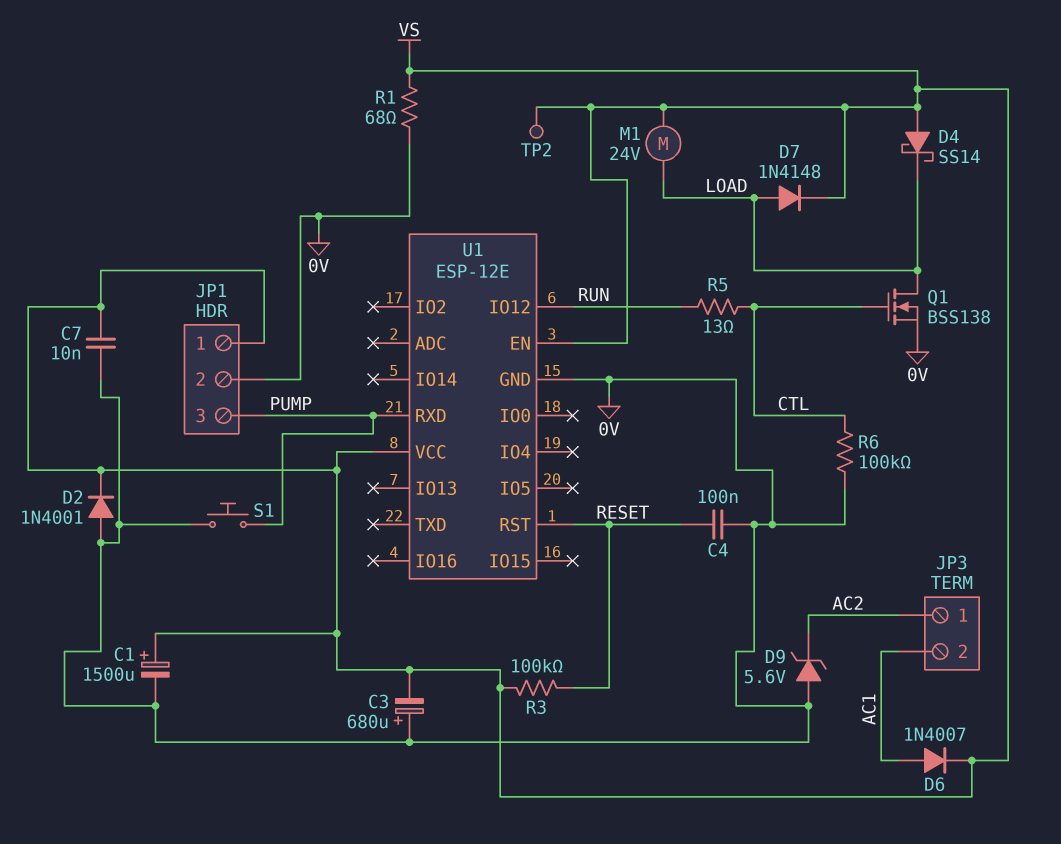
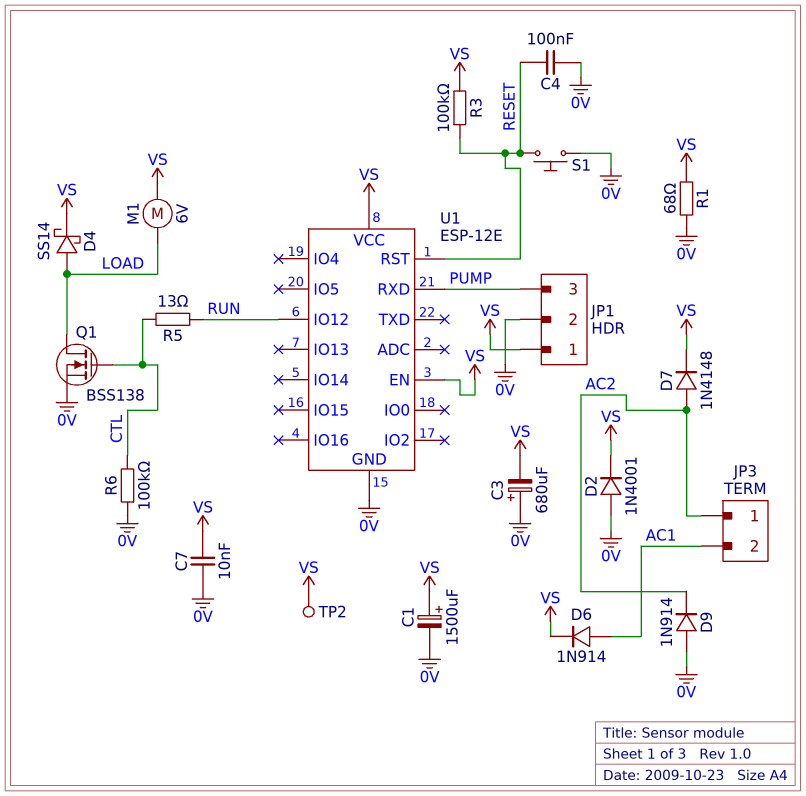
D4: schottky SS14 (A VS, K LOAD) -> schottky SS14 (A LOAD, K VS)
D6: diode 1N4007 (A AC1, K VS) -> diode 1N914 (A AC1, K VS)
D7: diode 1N4148 (A LOAD, K VS) -> diode 1N4148 (A AC2, K VS)
D9: zener 5.6V (A 0V, K AC2) -> diode 1N914 (A 0V, K AC2)
M1: motor 24V (LOAD, VS) -> motor 6V (LOAD, VS)
S1: button (0V, PUMP) -> button (0V, RESET)

